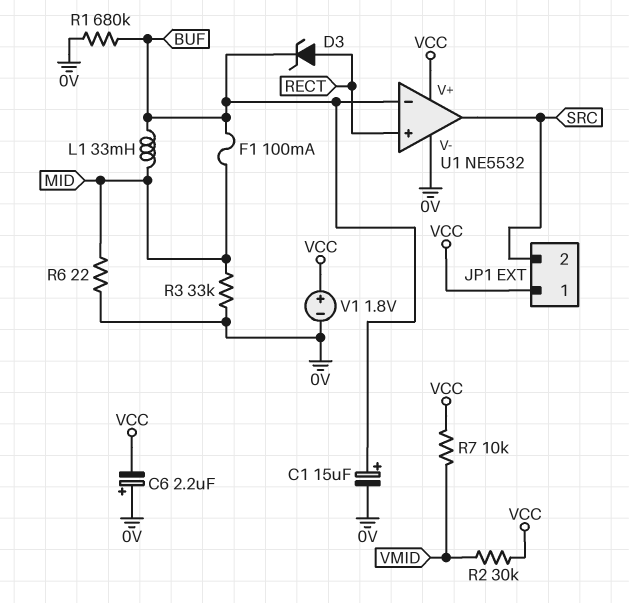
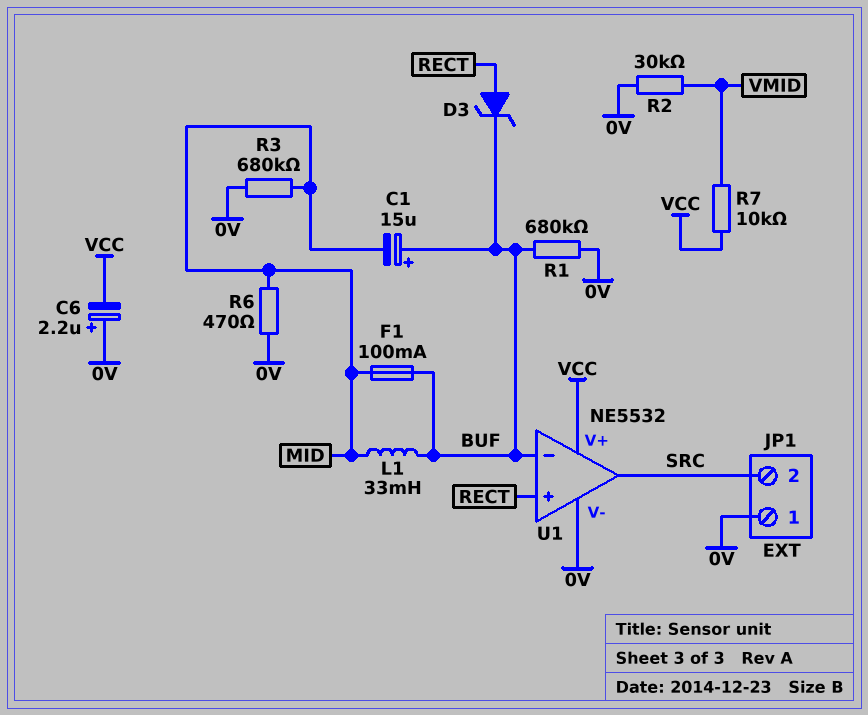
C1: 15uF (plus BUF, minus 0V) -> 15uF (plus BUF, minus MID)
JP1 pin 1: VCC -> 0V
R2: 30k (VCC, VMID) -> 30k (0V, VMID)
R3: 33k (0V, MID) -> 680k (0V, MID)
R6: 22 (0V, MID) -> 470 (0V, MID)
V1: 1.8V (plus VCC, minus 0V) -> none

